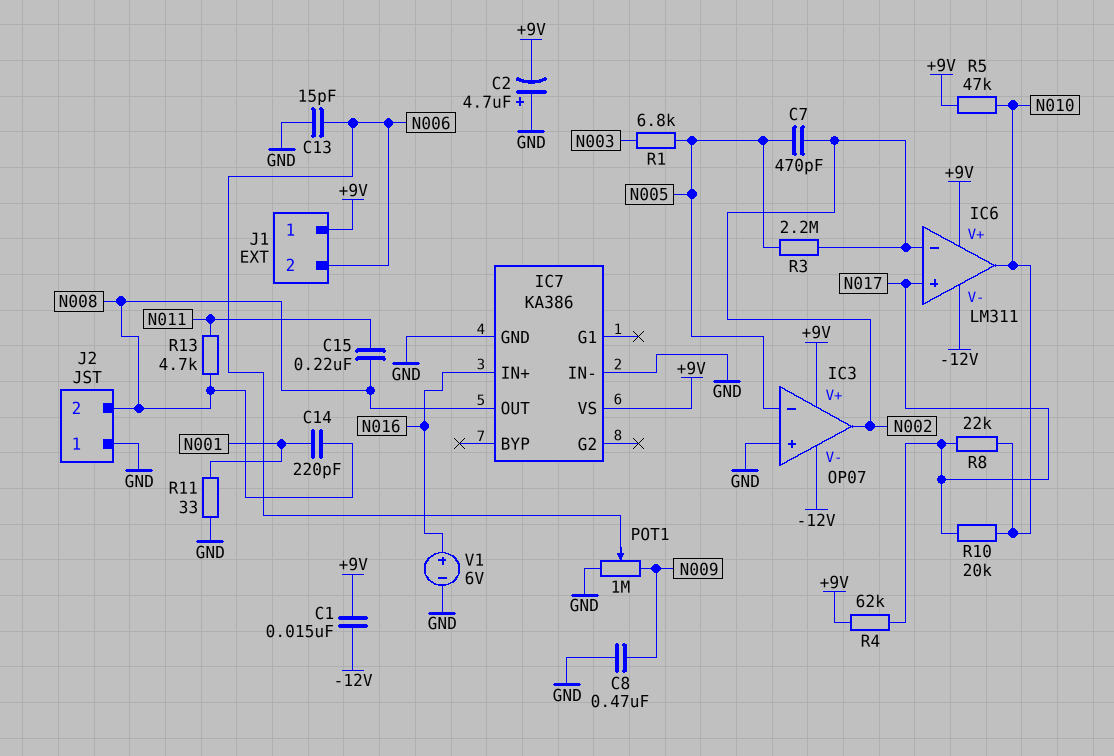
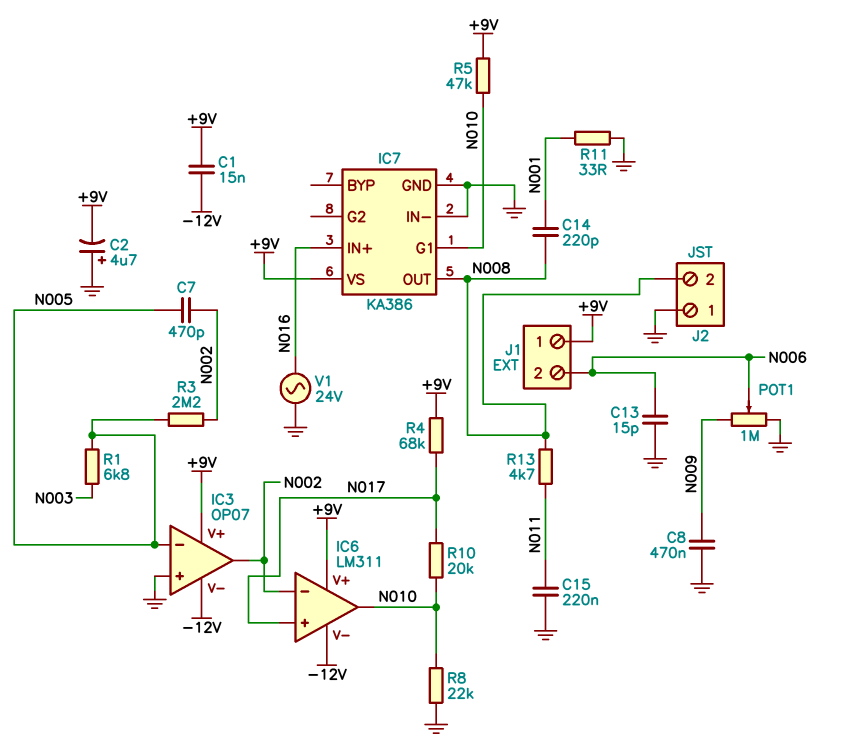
C15: 220nF (N008, N011) -> 220nF (GND, N011)
IC7 pin G1: none -> N010
R4: 62k (+9V, N017) -> 68k (+9V, N017)
R8: 22k (N010, N017) -> 22k (GND, N010)
V1: 6V (plus N016, minus GND) -> AC 24V (GND, N016)

